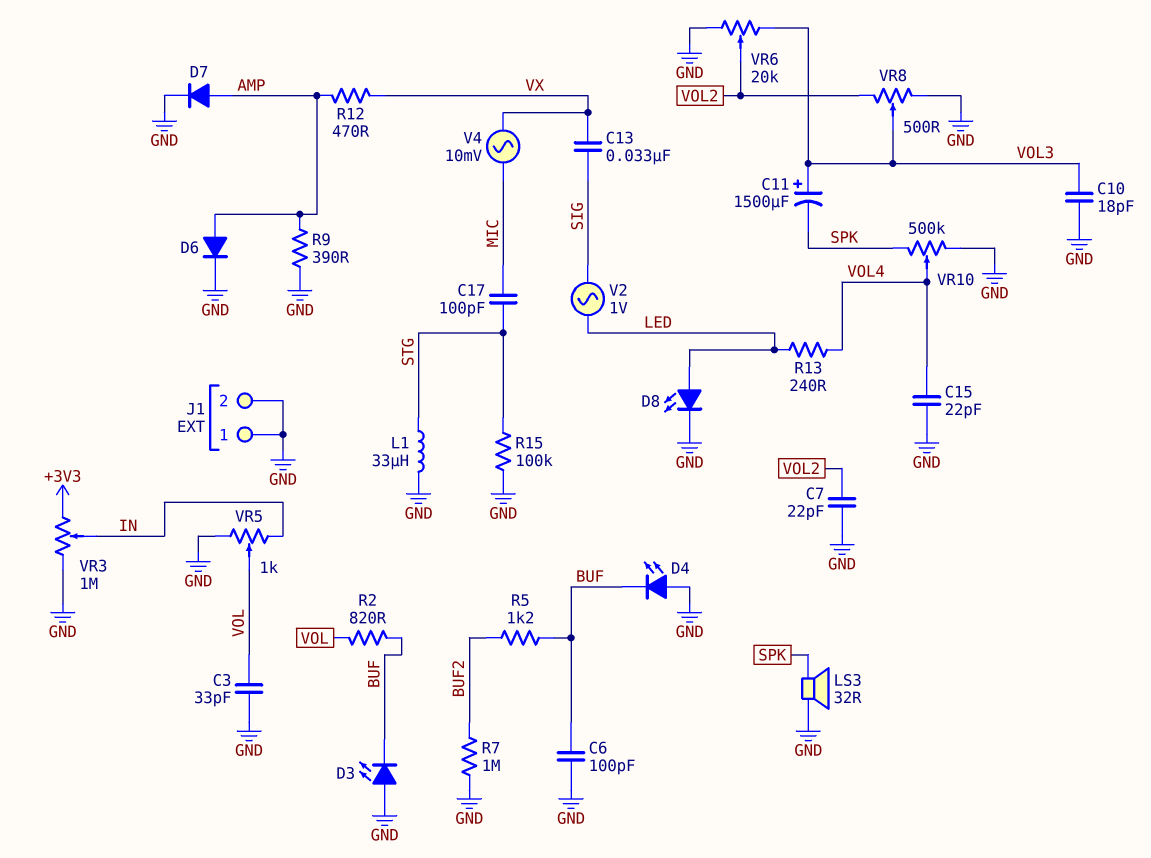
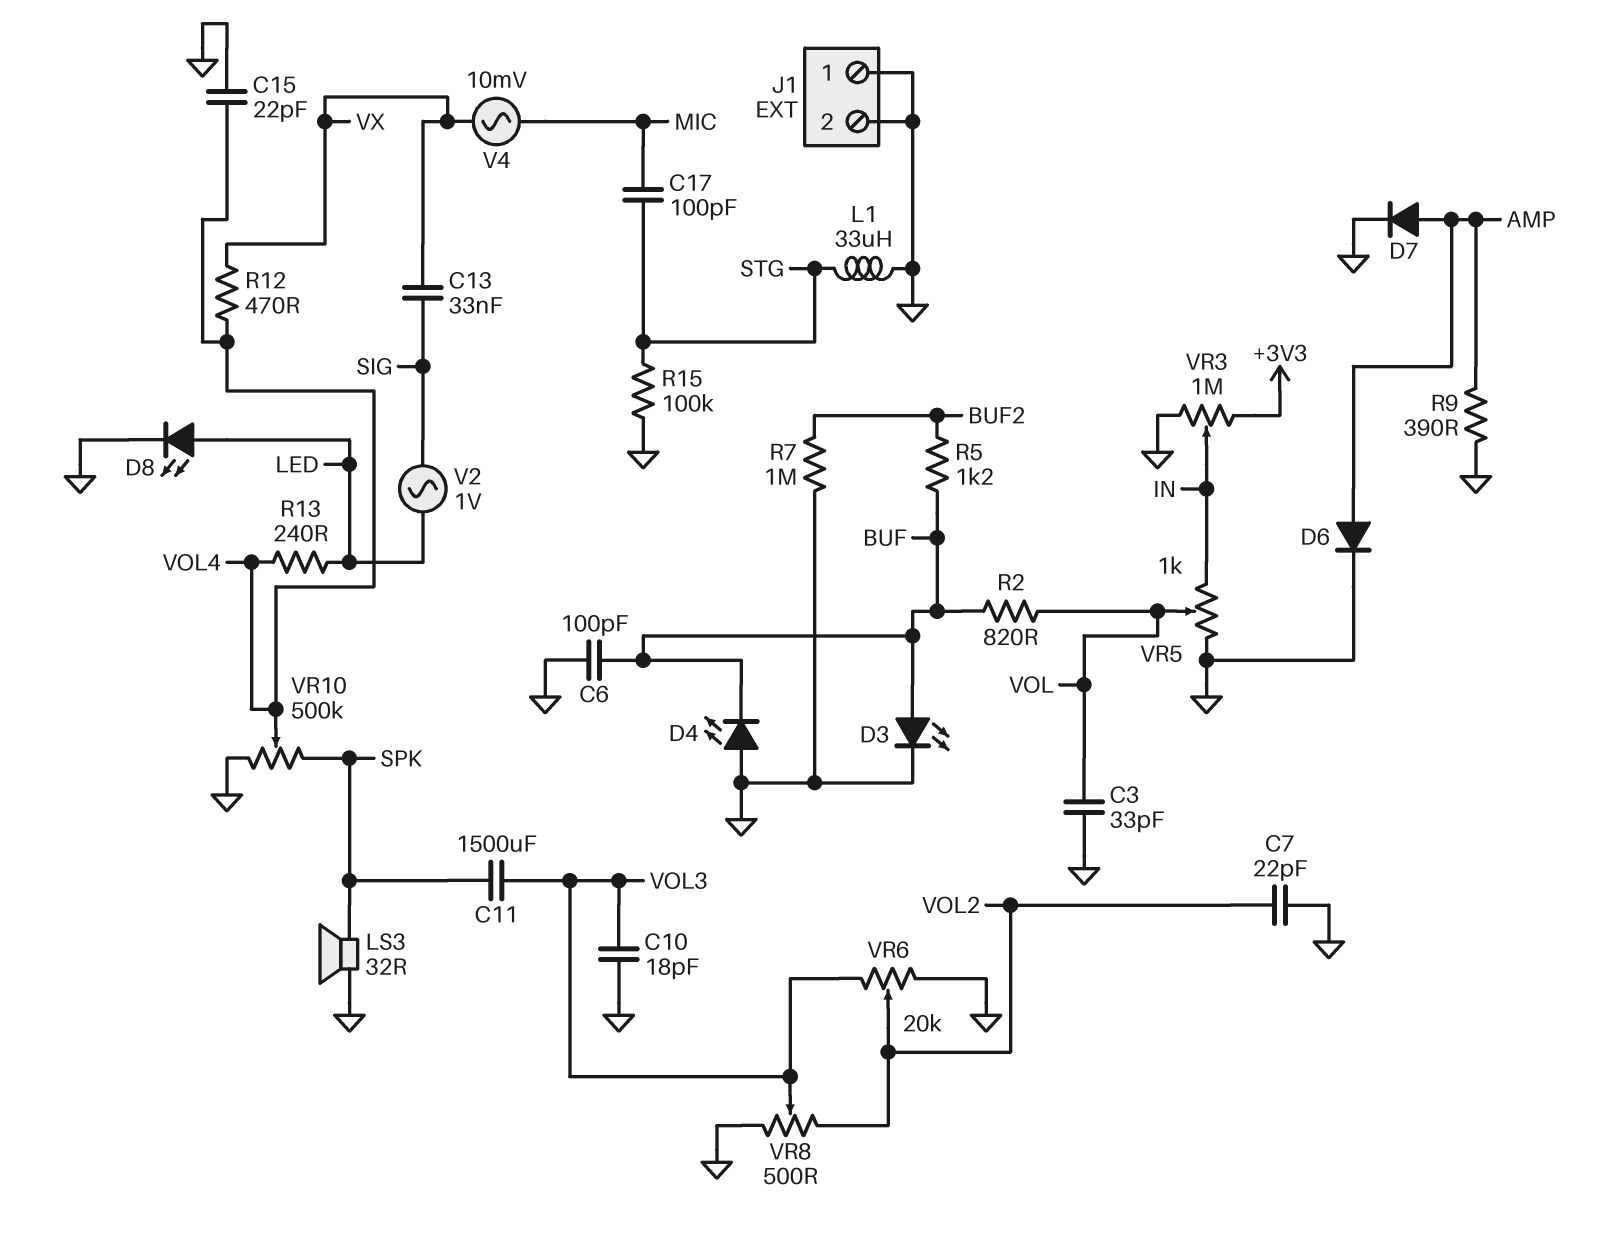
C11: 1500uF (plus VOL3, minus SPK) -> 1500uF (SPK, VOL3)
D3: LED (A GND, K BUF) -> LED (A BUF, K GND)
R12: 470 (AMP, VX) -> 470 (VOL4, VX)

